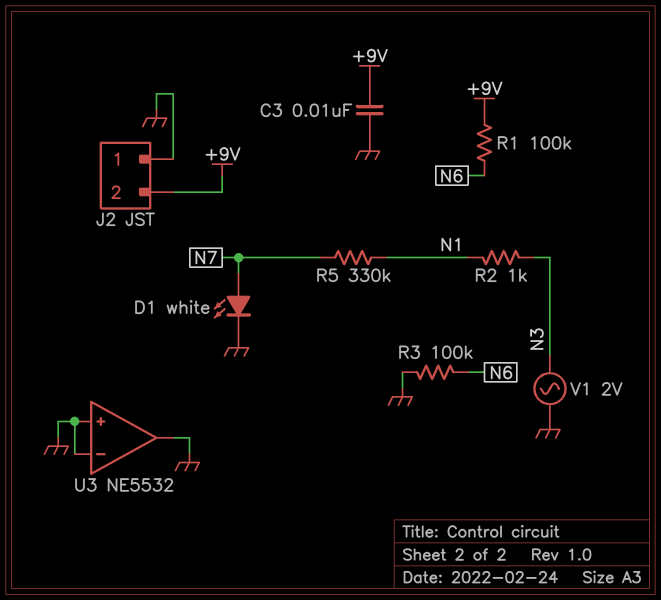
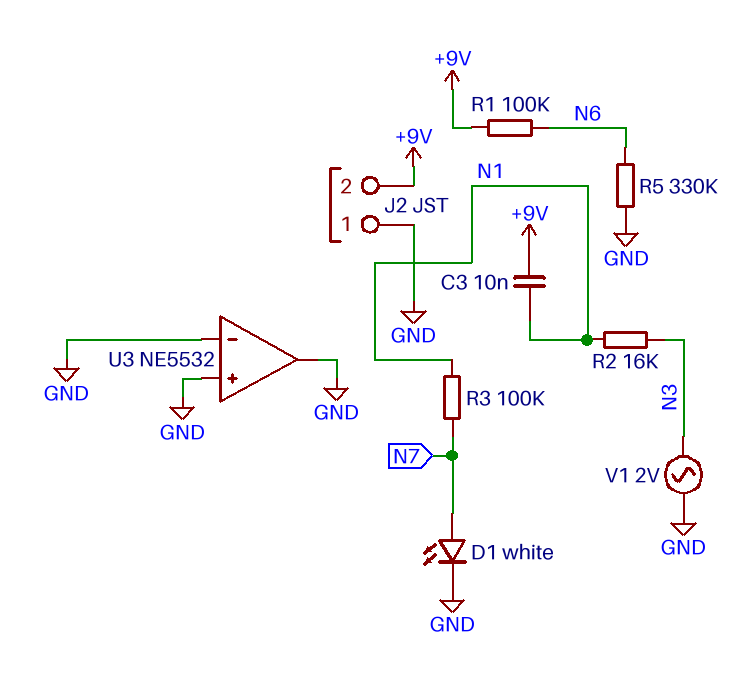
C3: 10nF (+9V, GND) -> 10nF (+9V, N1)
R2: 1k (N1, N3) -> 16k (N1, N3)
R3: 100k (GND, N6) -> 100k (N1, N7)
R5: 330k (N1, N7) -> 330k (GND, N6)

